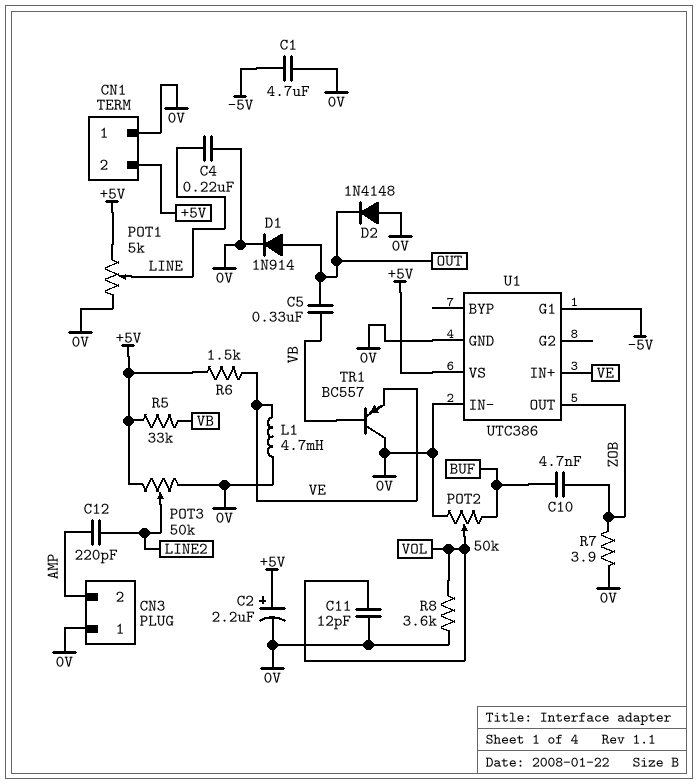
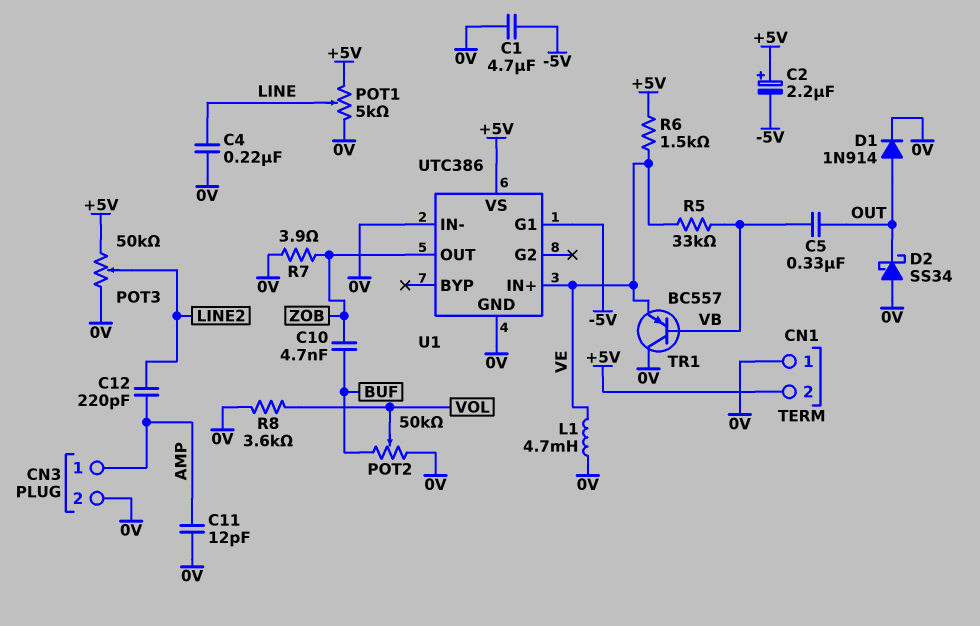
C2: 2.2uF (plus +5V, minus 0V) -> 2.2uF (plus +5V, minus -5V)
C11: 12pF (0V, VOL) -> 12pF (0V, AMP)
CN3 pin 1: 0V -> AMP
CN3 pin 2: AMP -> 0V
D2: diode 1N4148 (A 0V, K OUT) -> schottky SS34 (A 0V, K OUT)
R5: 33k (+5V, VB) -> 33k (VB, VE)

